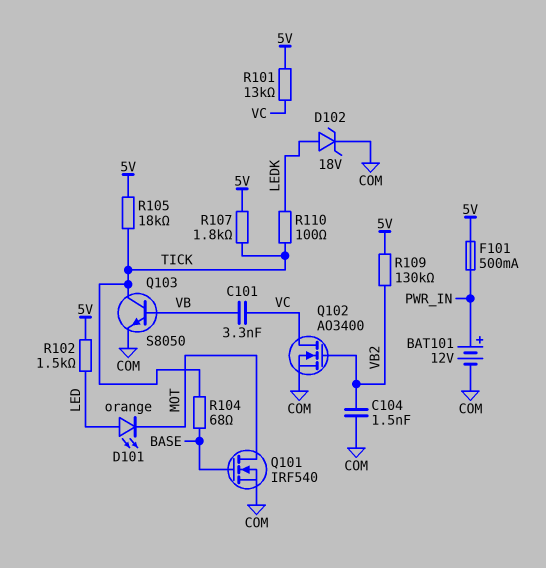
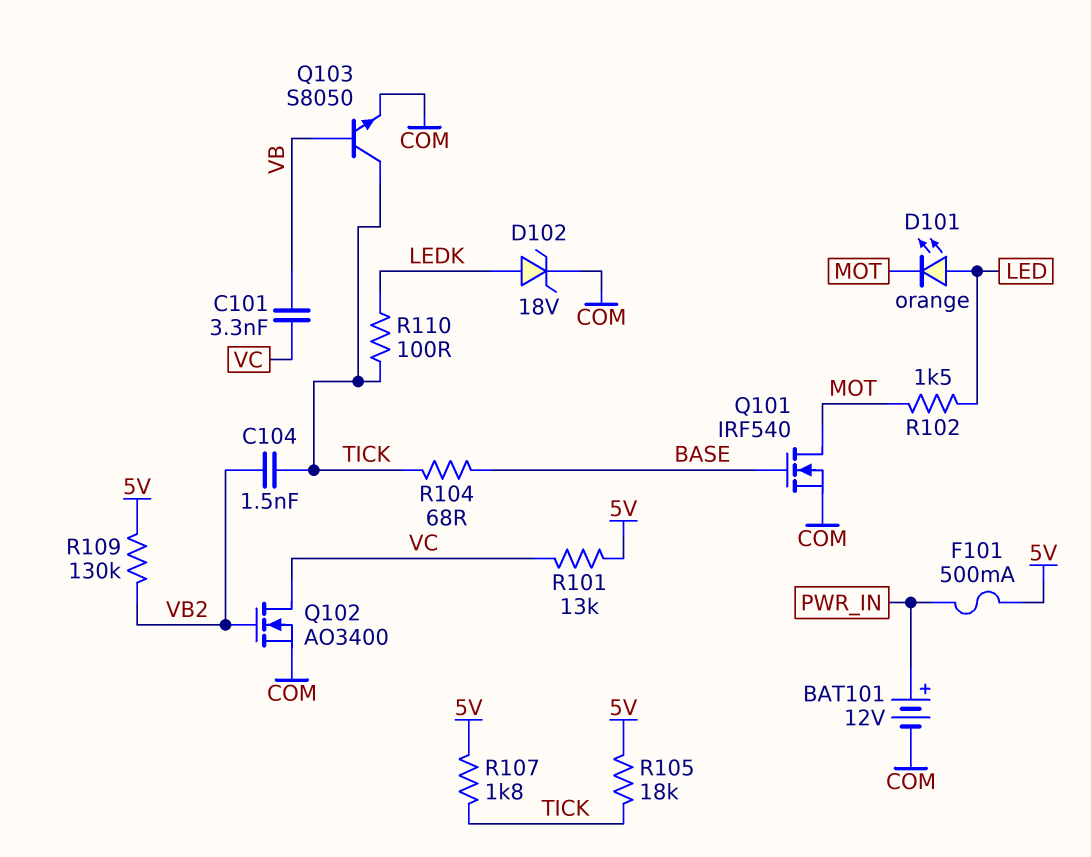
C104: 1.5nF (COM, VB2) -> 1.5nF (TICK, VB2)
R102: 1.5k (5V, LED) -> 1.5k (LED, MOT)

